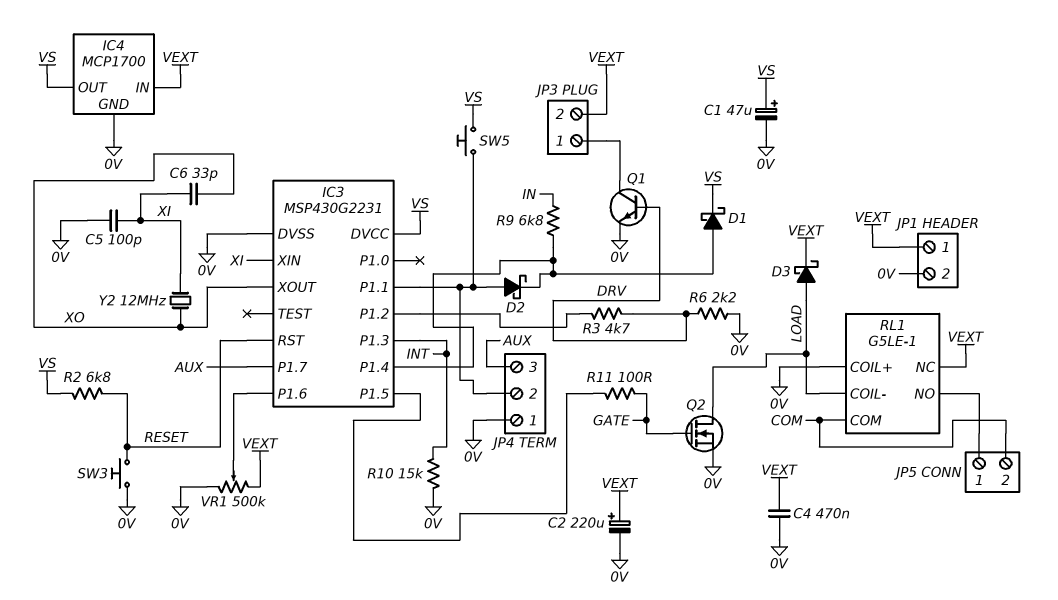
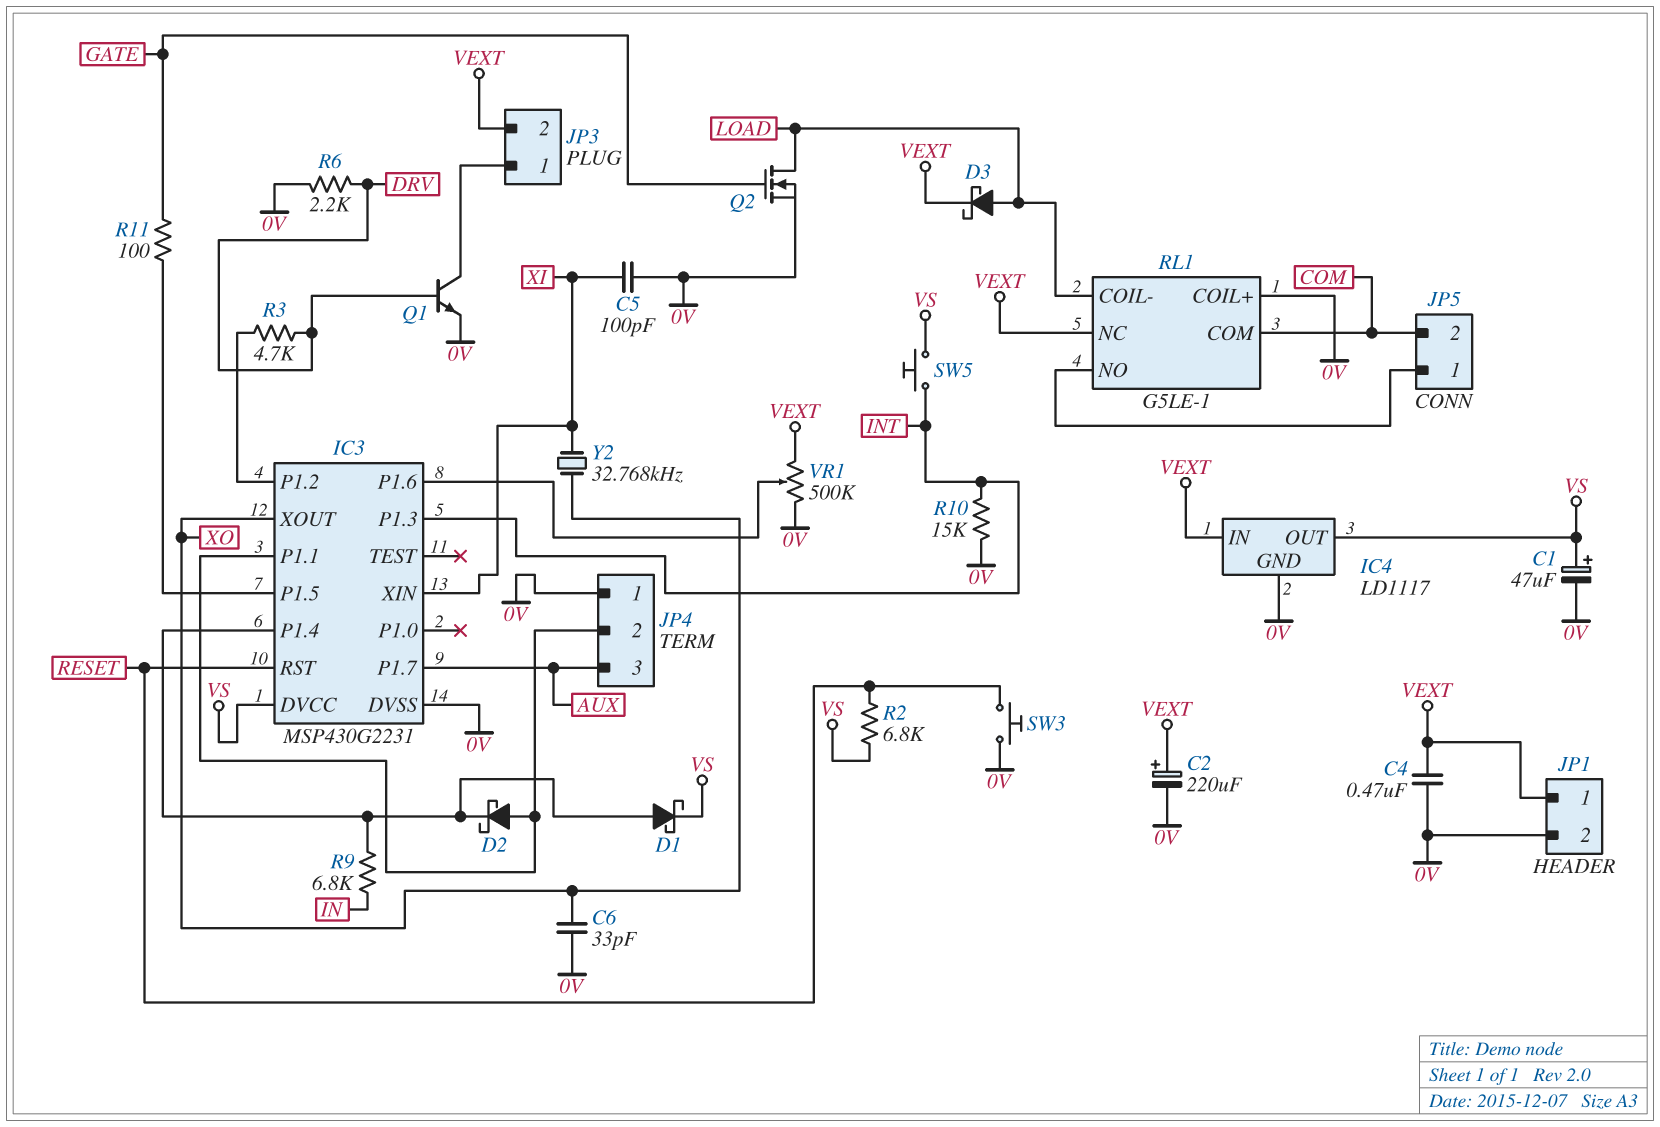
C6: 33pF (XI, XO) -> 33pF (0V, XO)
IC4: MCP1700 -> LD1117
SW5: button (IC3/P1.1, VS) -> button (INT, VS)
Y2: 12MHz (XI, XO) -> 32.768kHz (XI, XO)

